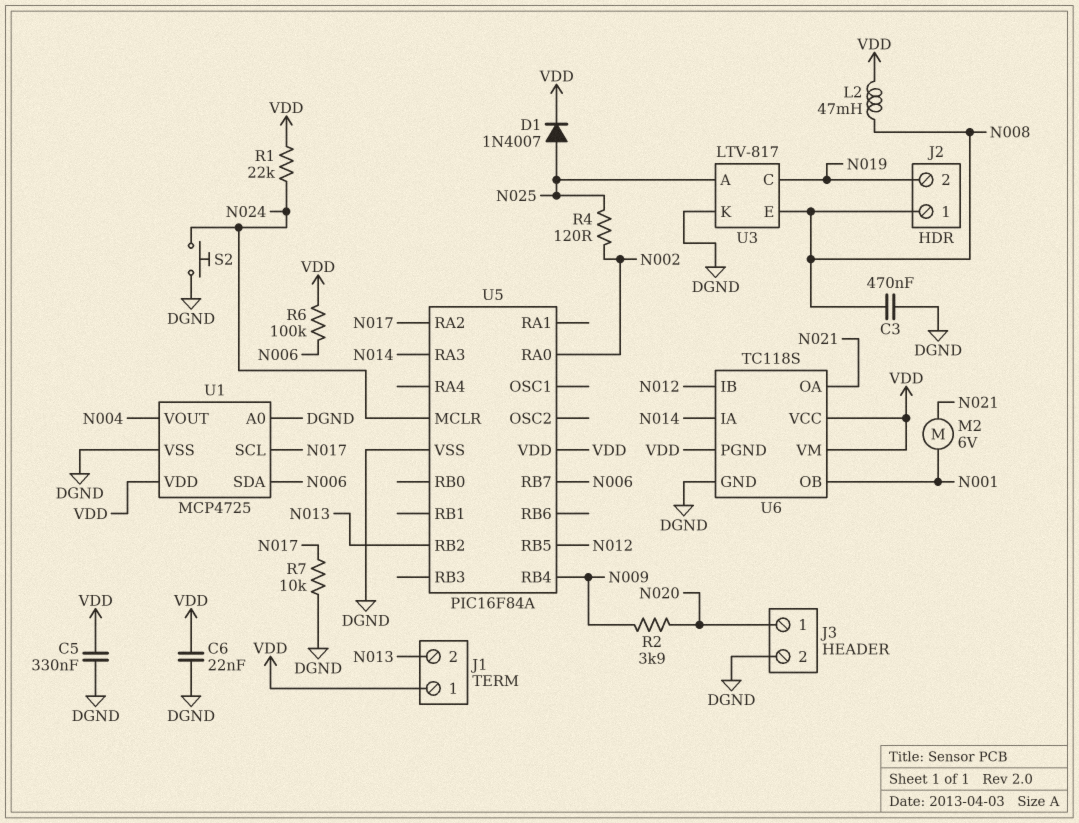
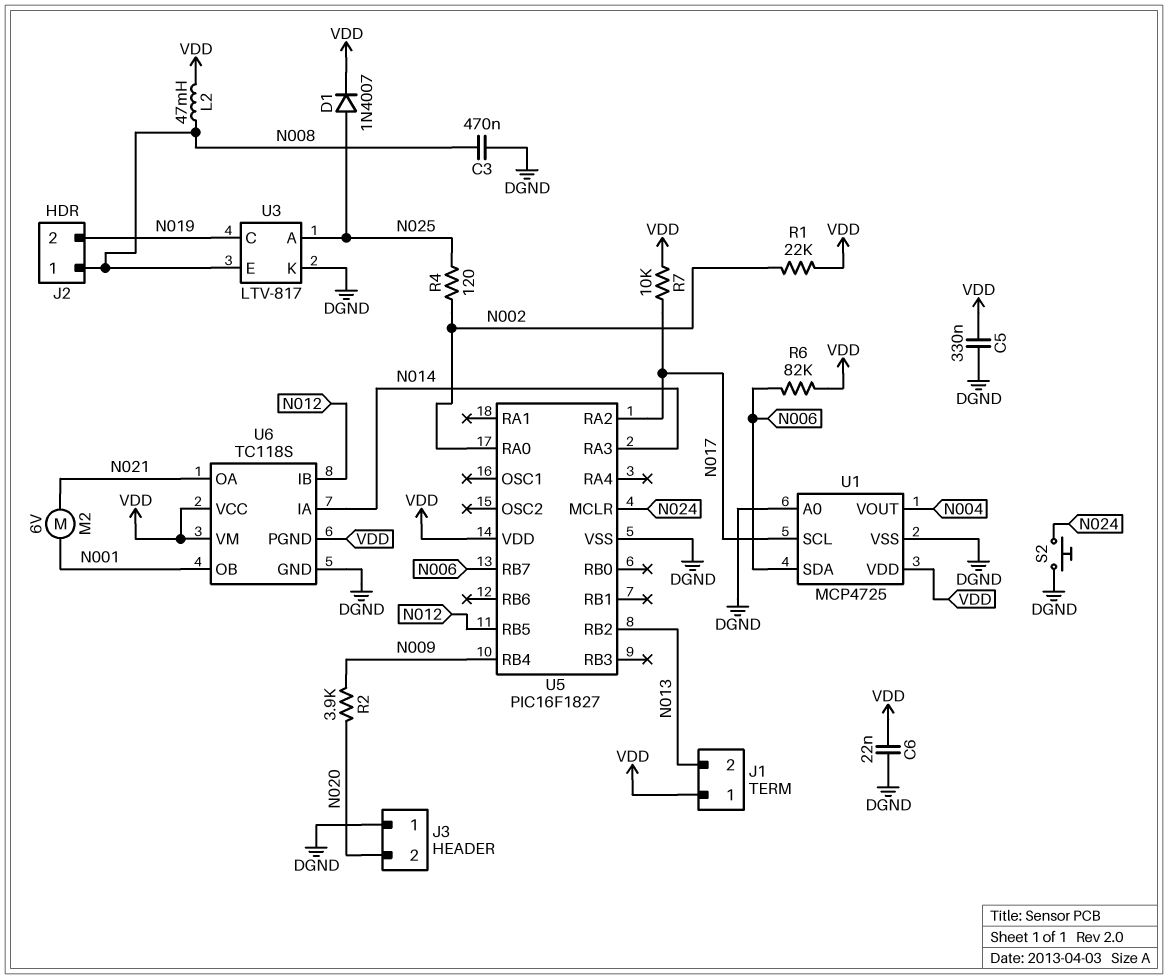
J3 pin 1: N020 -> DGND
J3 pin 2: DGND -> N020
R1: 22k (N024, VDD) -> 22k (N002, VDD)
R6: 100k (N006, VDD) -> 82k (N006, VDD)
R7: 10k (DGND, N017) -> 10k (N017, VDD)
U5: PIC16F84A -> PIC16F1827

